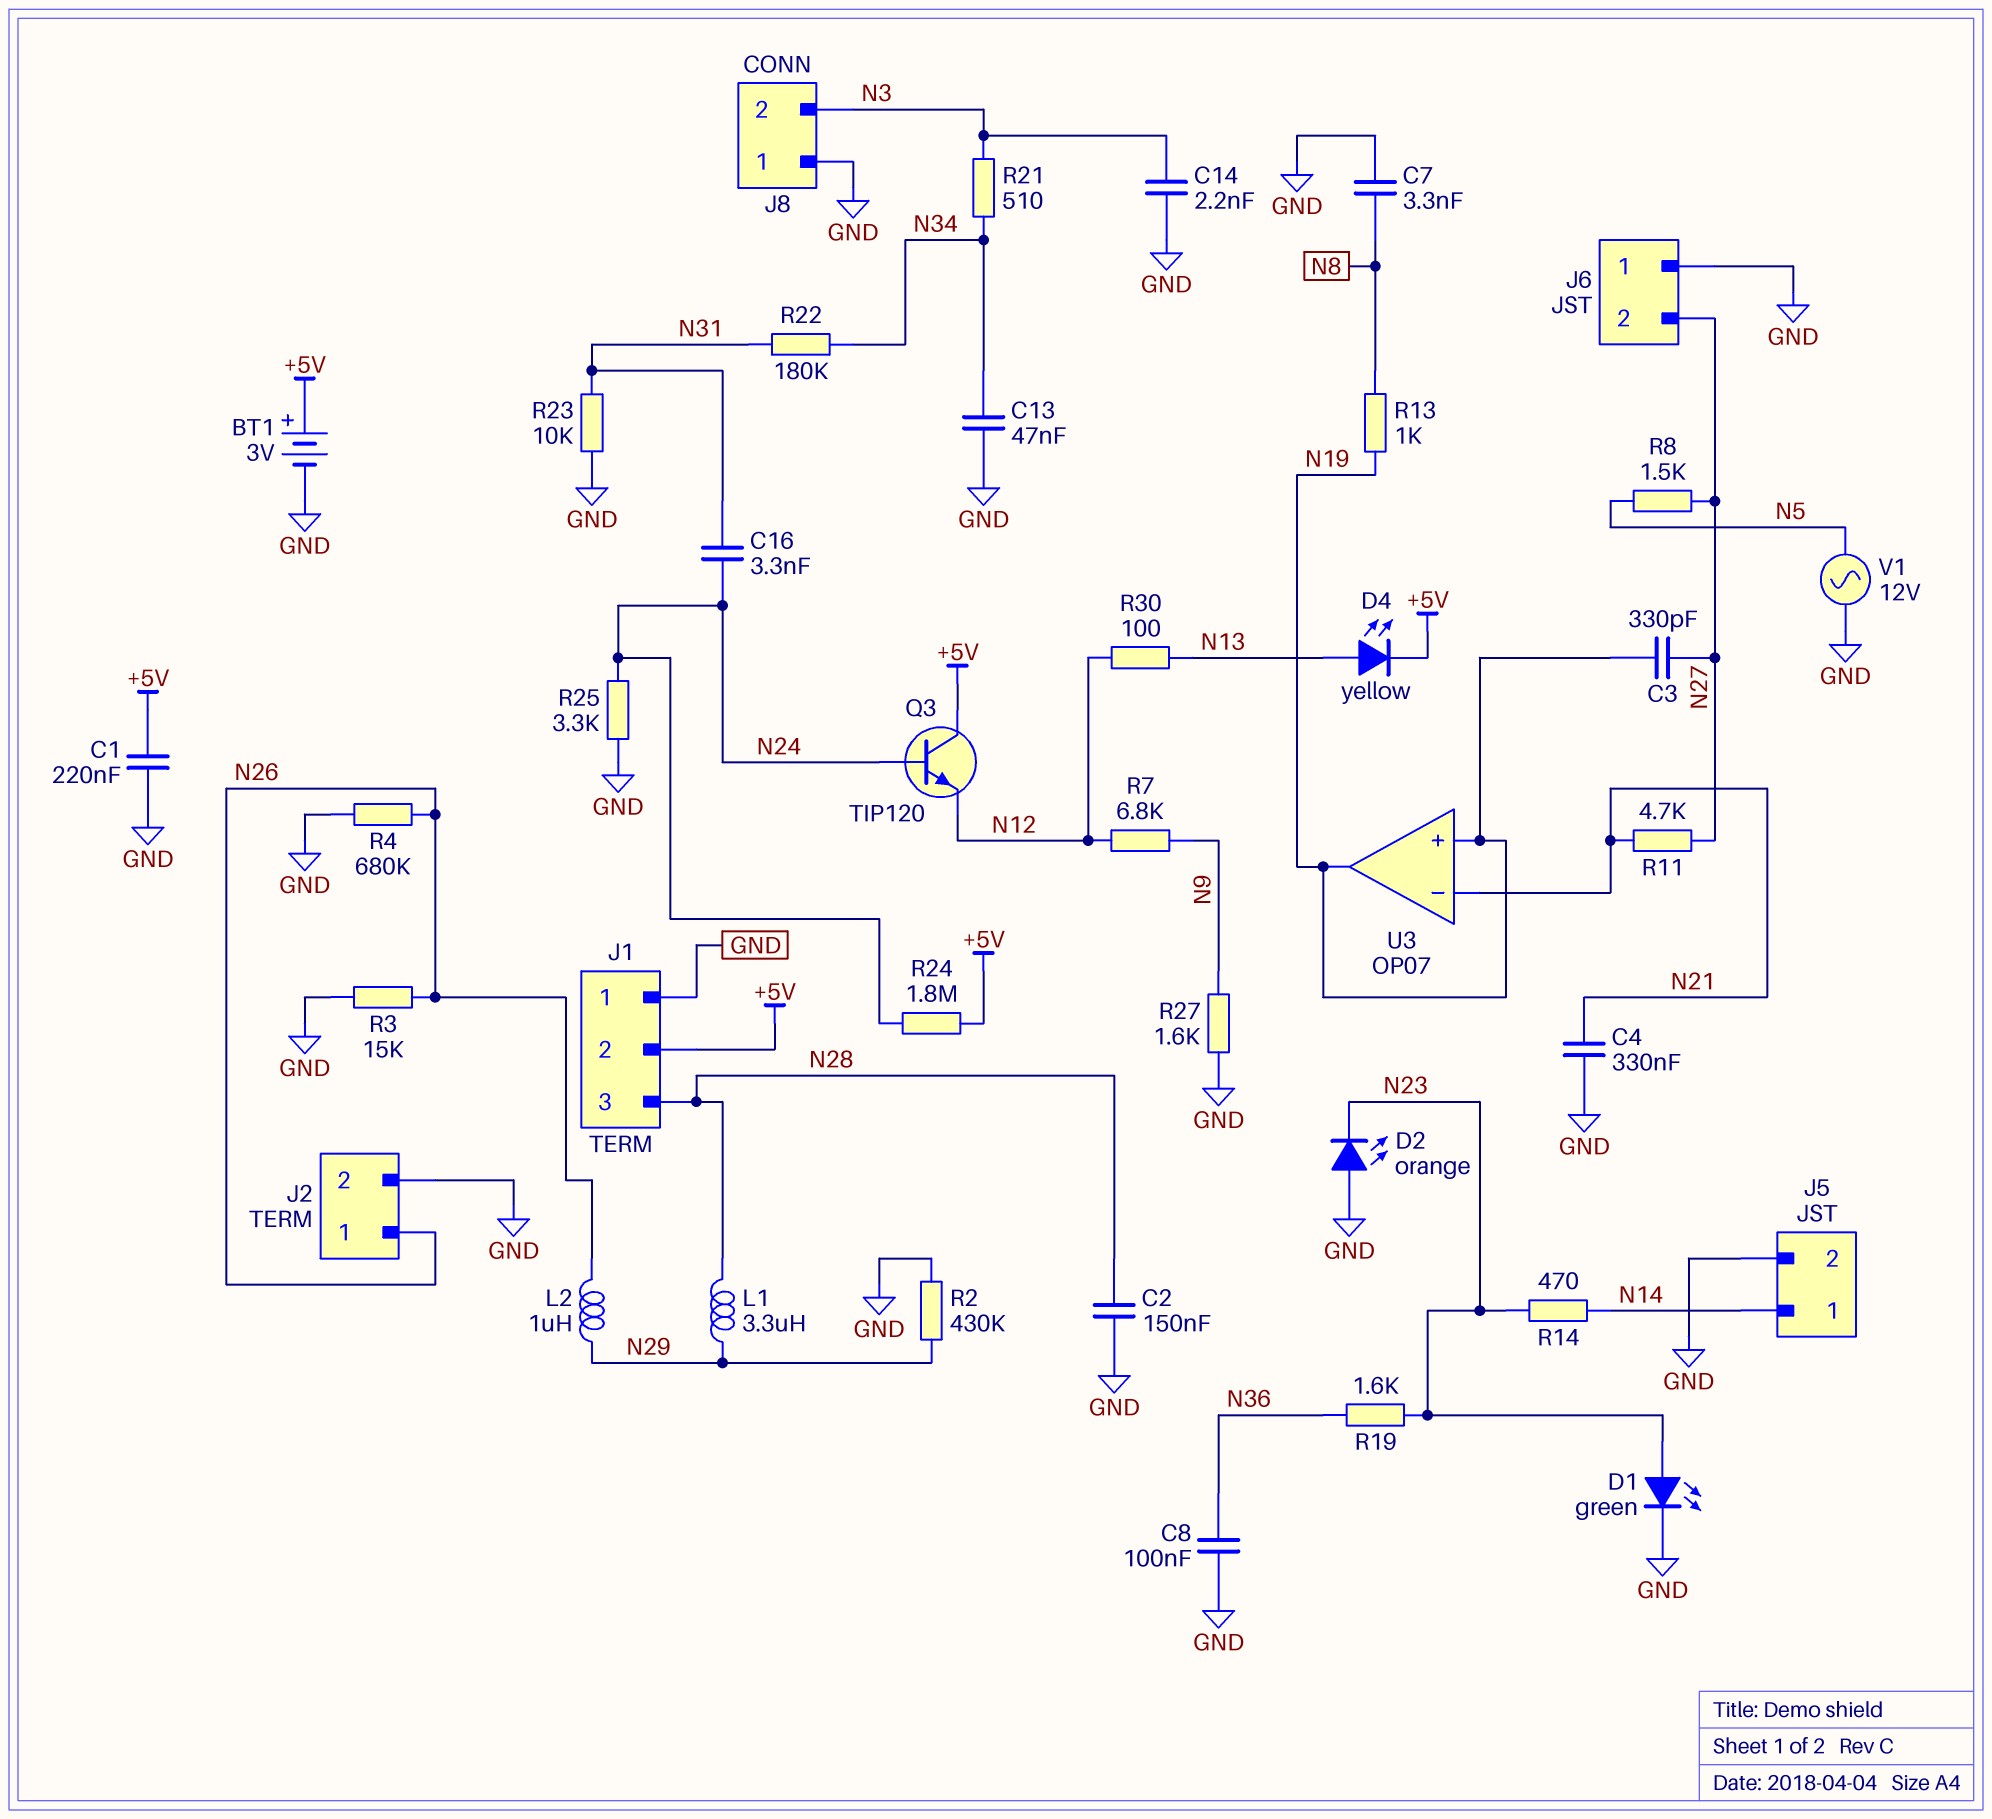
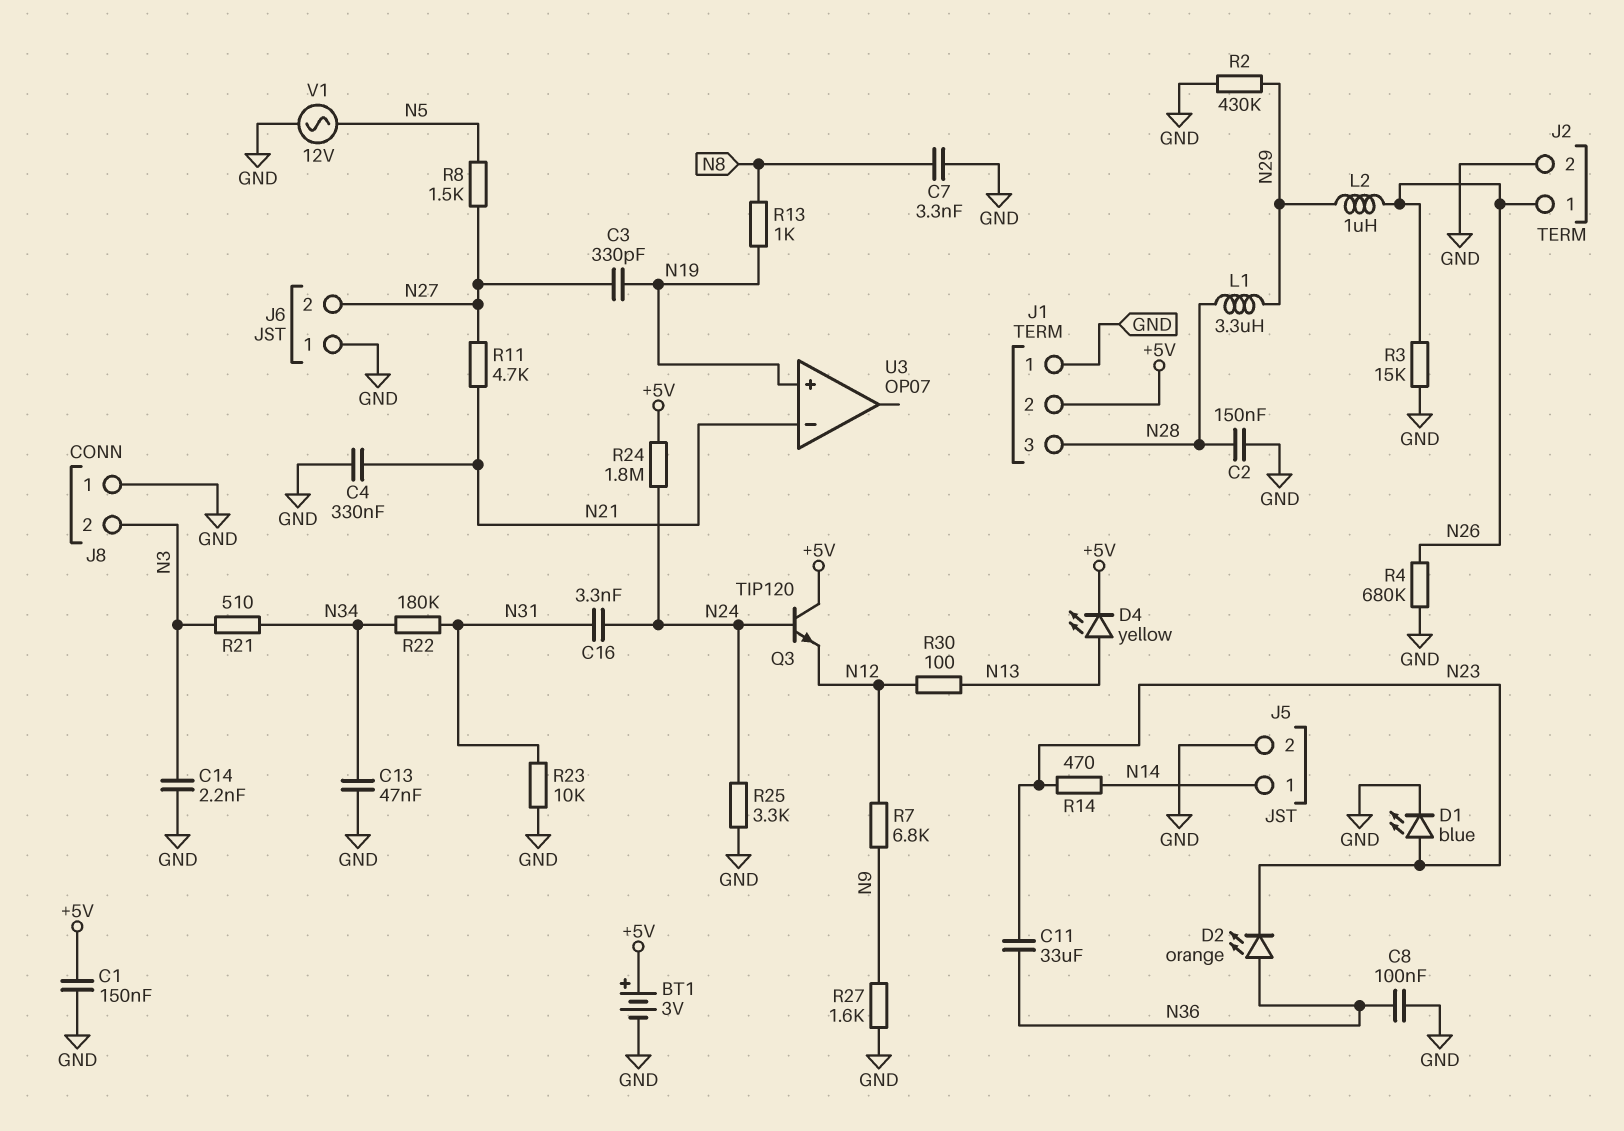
C1: 220nF (+5V, GND) -> 150nF (+5V, GND)
C11: none -> 33uF (N23, N36)
D1: LED green (A N23, K GND) -> LED blue (A N23, K GND)
D2: LED orange (A GND, K N23) -> LED orange (A N36, K N23)
R19: 1.6k (N23, N36) -> none
U3 pin out: N19 -> none

